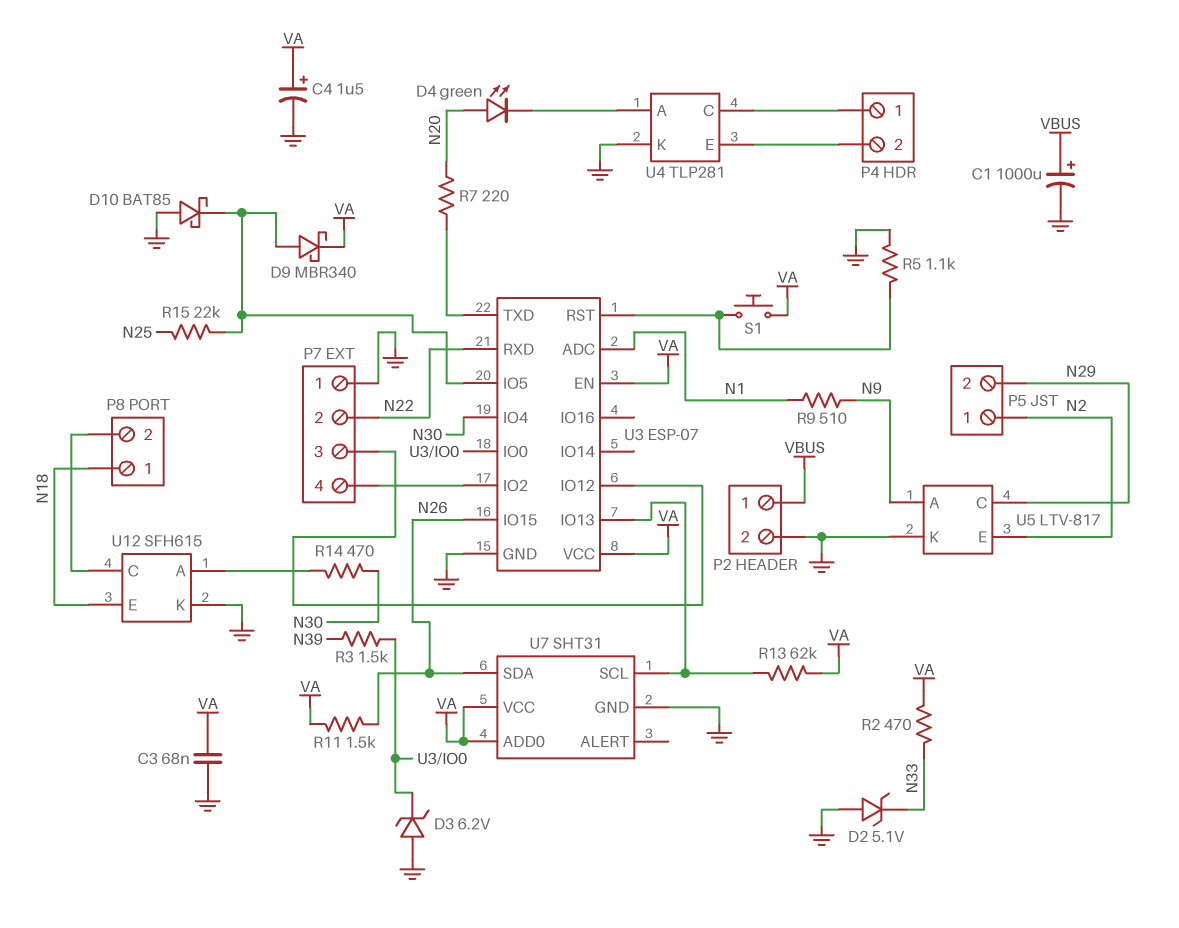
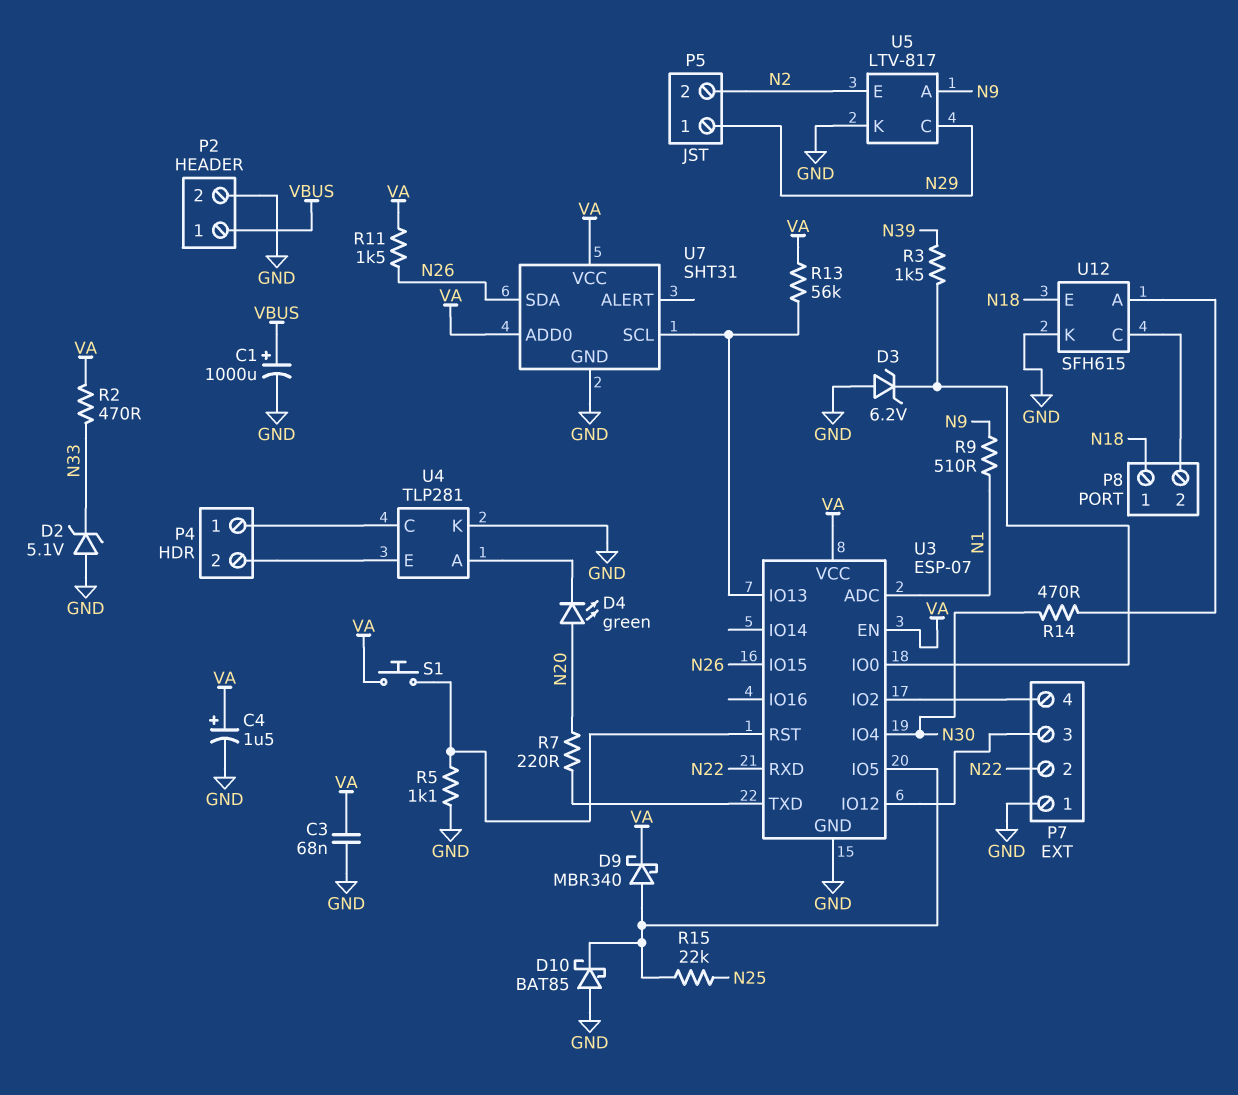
P5 pin 1: N2 -> N29
P5 pin 2: N29 -> N2
R13: 62k (U3/IO13, VA) -> 56k (U3/IO13, VA)

